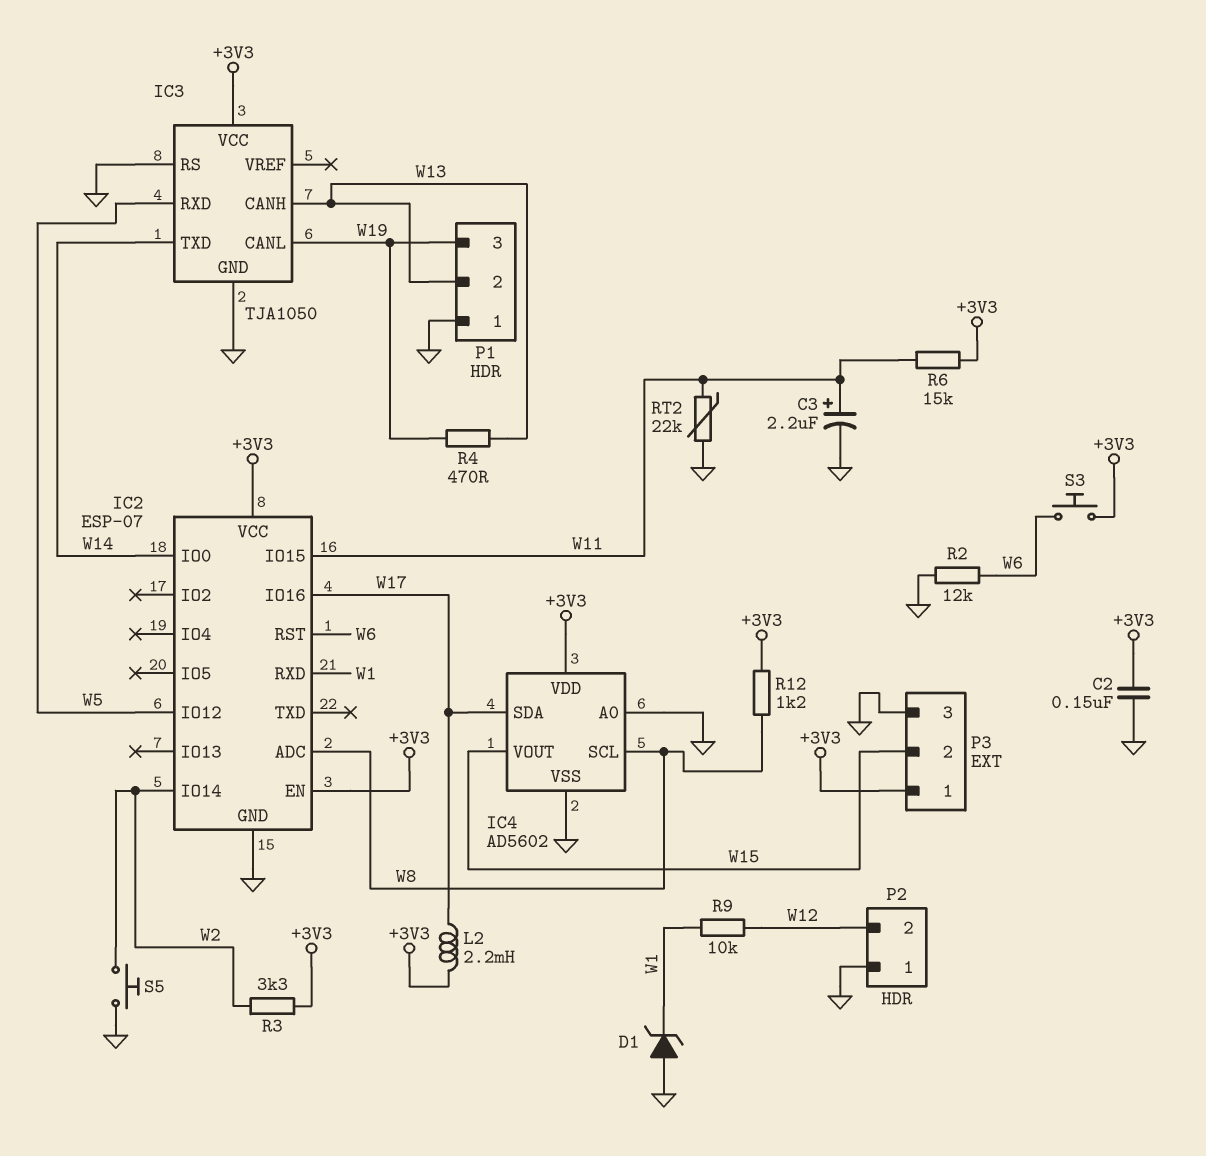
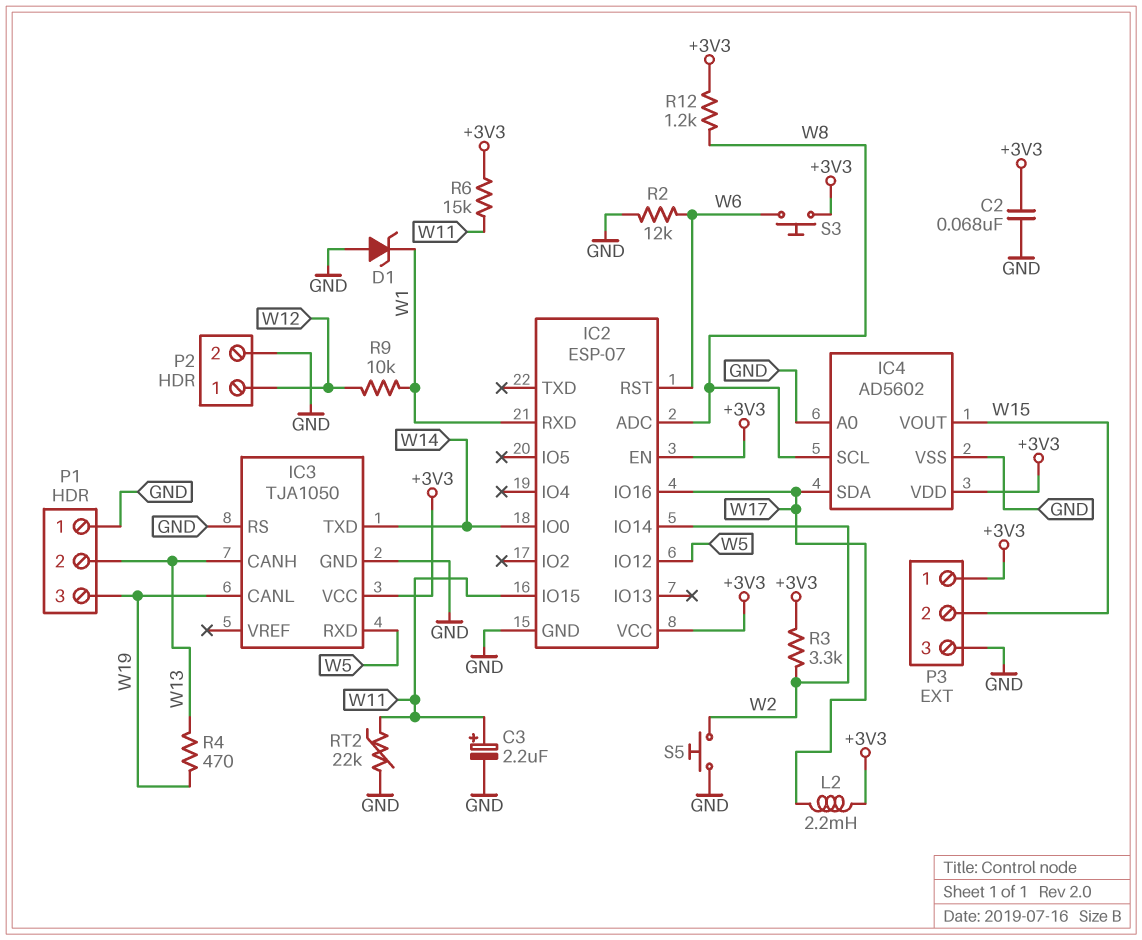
C2: 150nF (+3V3, GND) -> 68nF (+3V3, GND)
P2 pin 1: GND -> W12
P2 pin 2: W12 -> GND

